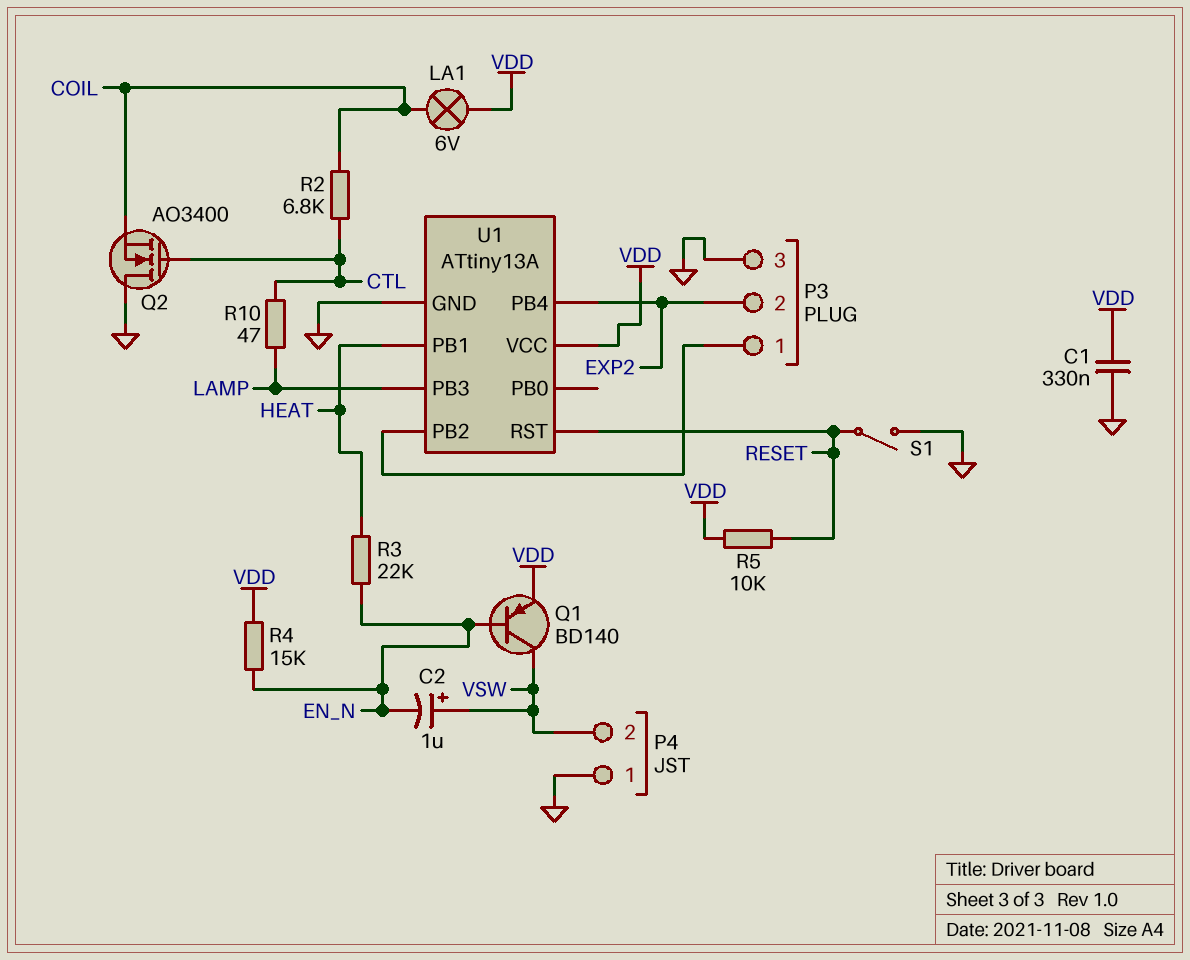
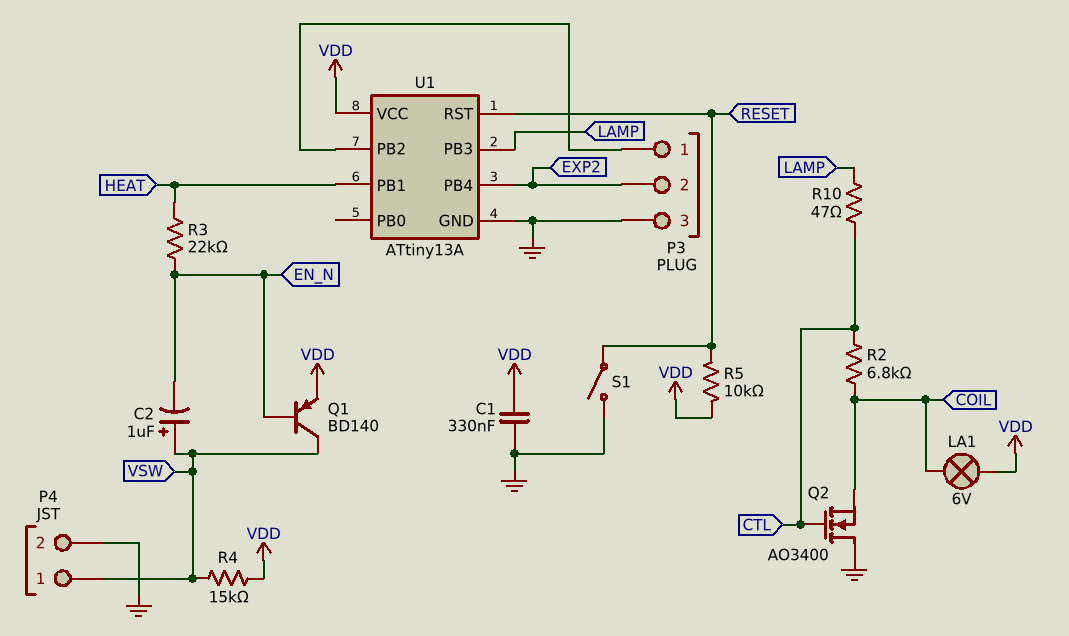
P4 pin 1: GND -> VSW
P4 pin 2: VSW -> GND
R4: 15k (EN_N, VDD) -> 15k (VDD, VSW)

